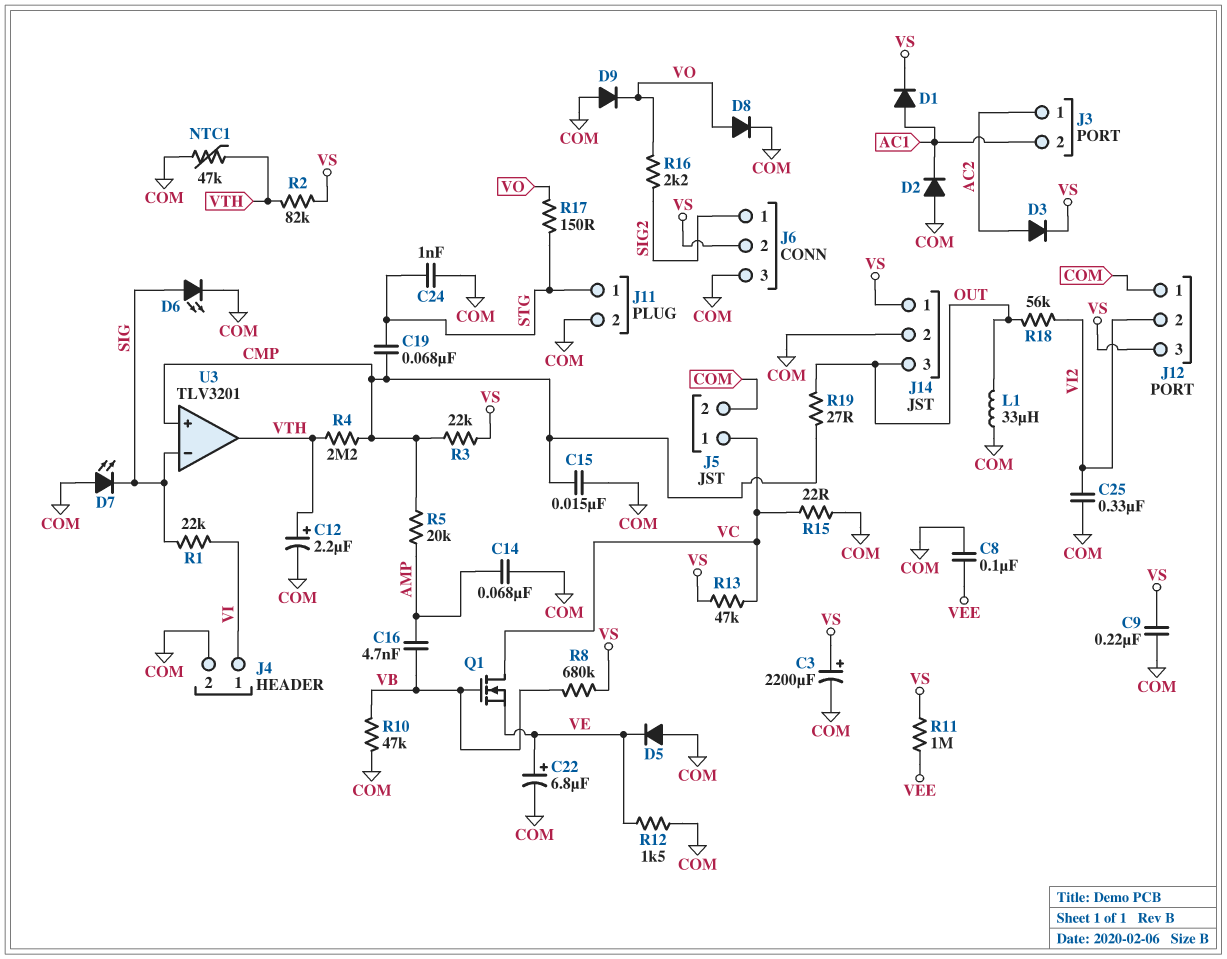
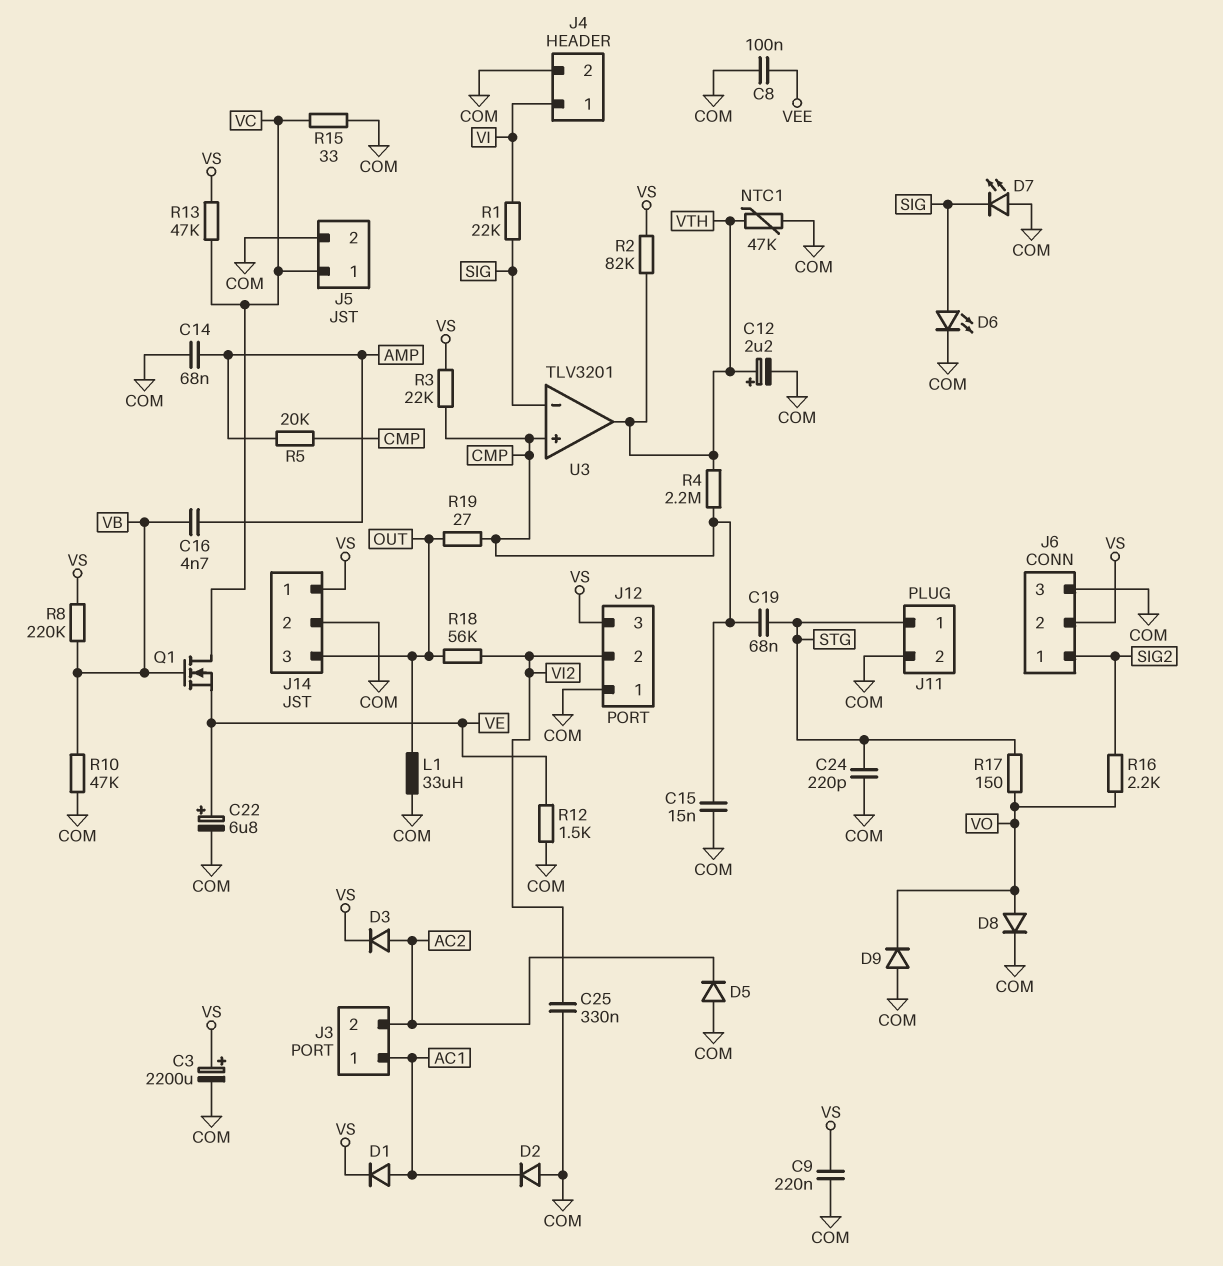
C24: 1nF (COM, STG) -> 220pF (COM, STG)
D5: diode (A COM, K VE) -> diode (A COM, K AC2)
J3 pin 1: AC2 -> AC1
J3 pin 2: AC1 -> AC2
R8: 680k (VB, VS) -> 220k (VB, VS)
R11: 1M (VEE, VS) -> none
R15: 22 (COM, VC) -> 33 (COM, VC)

